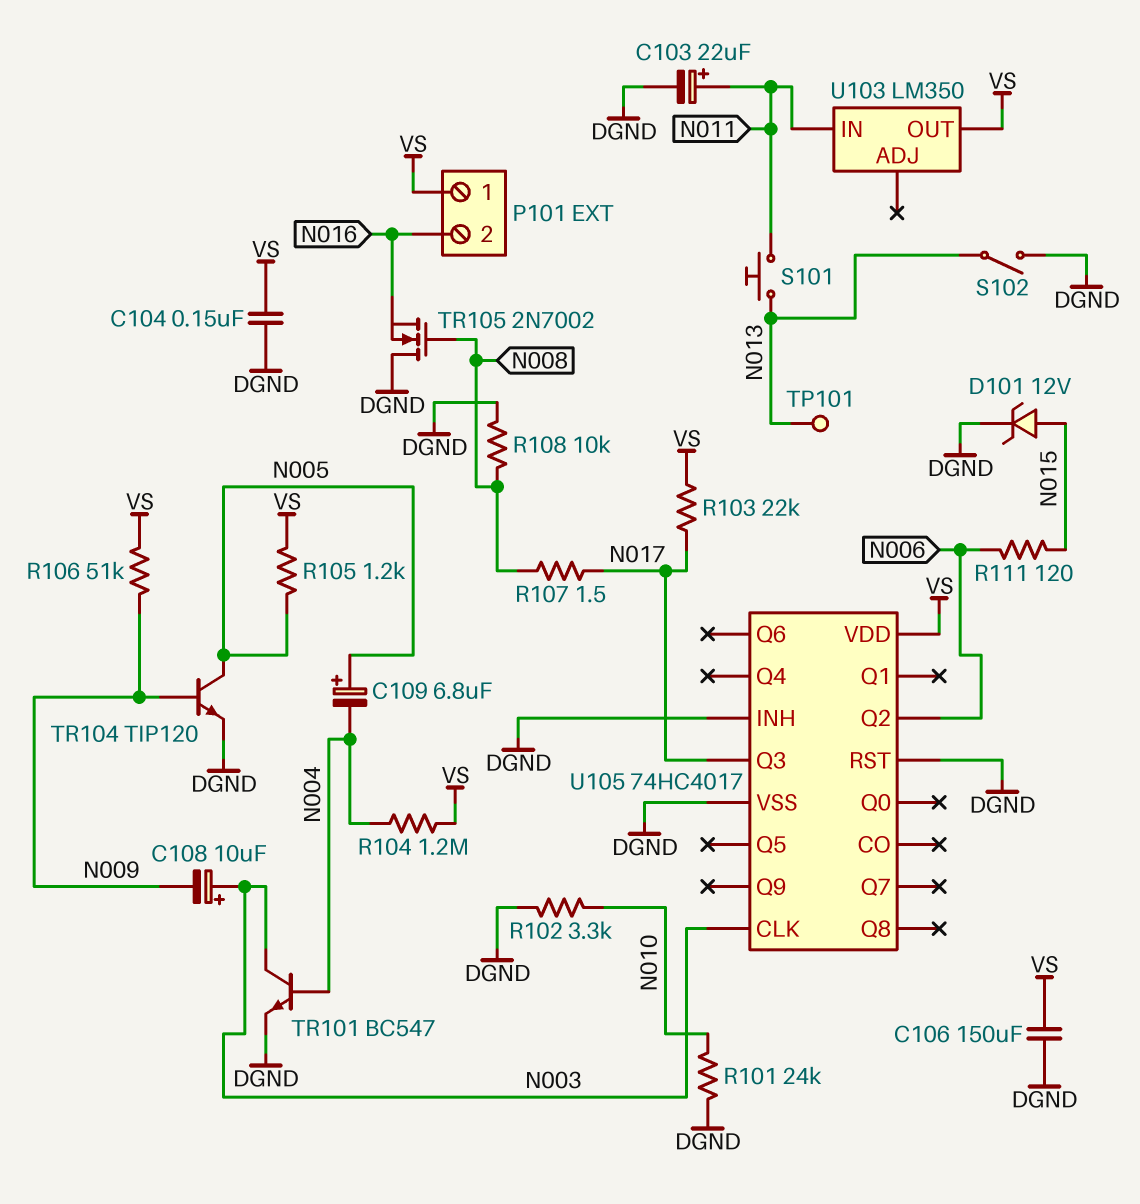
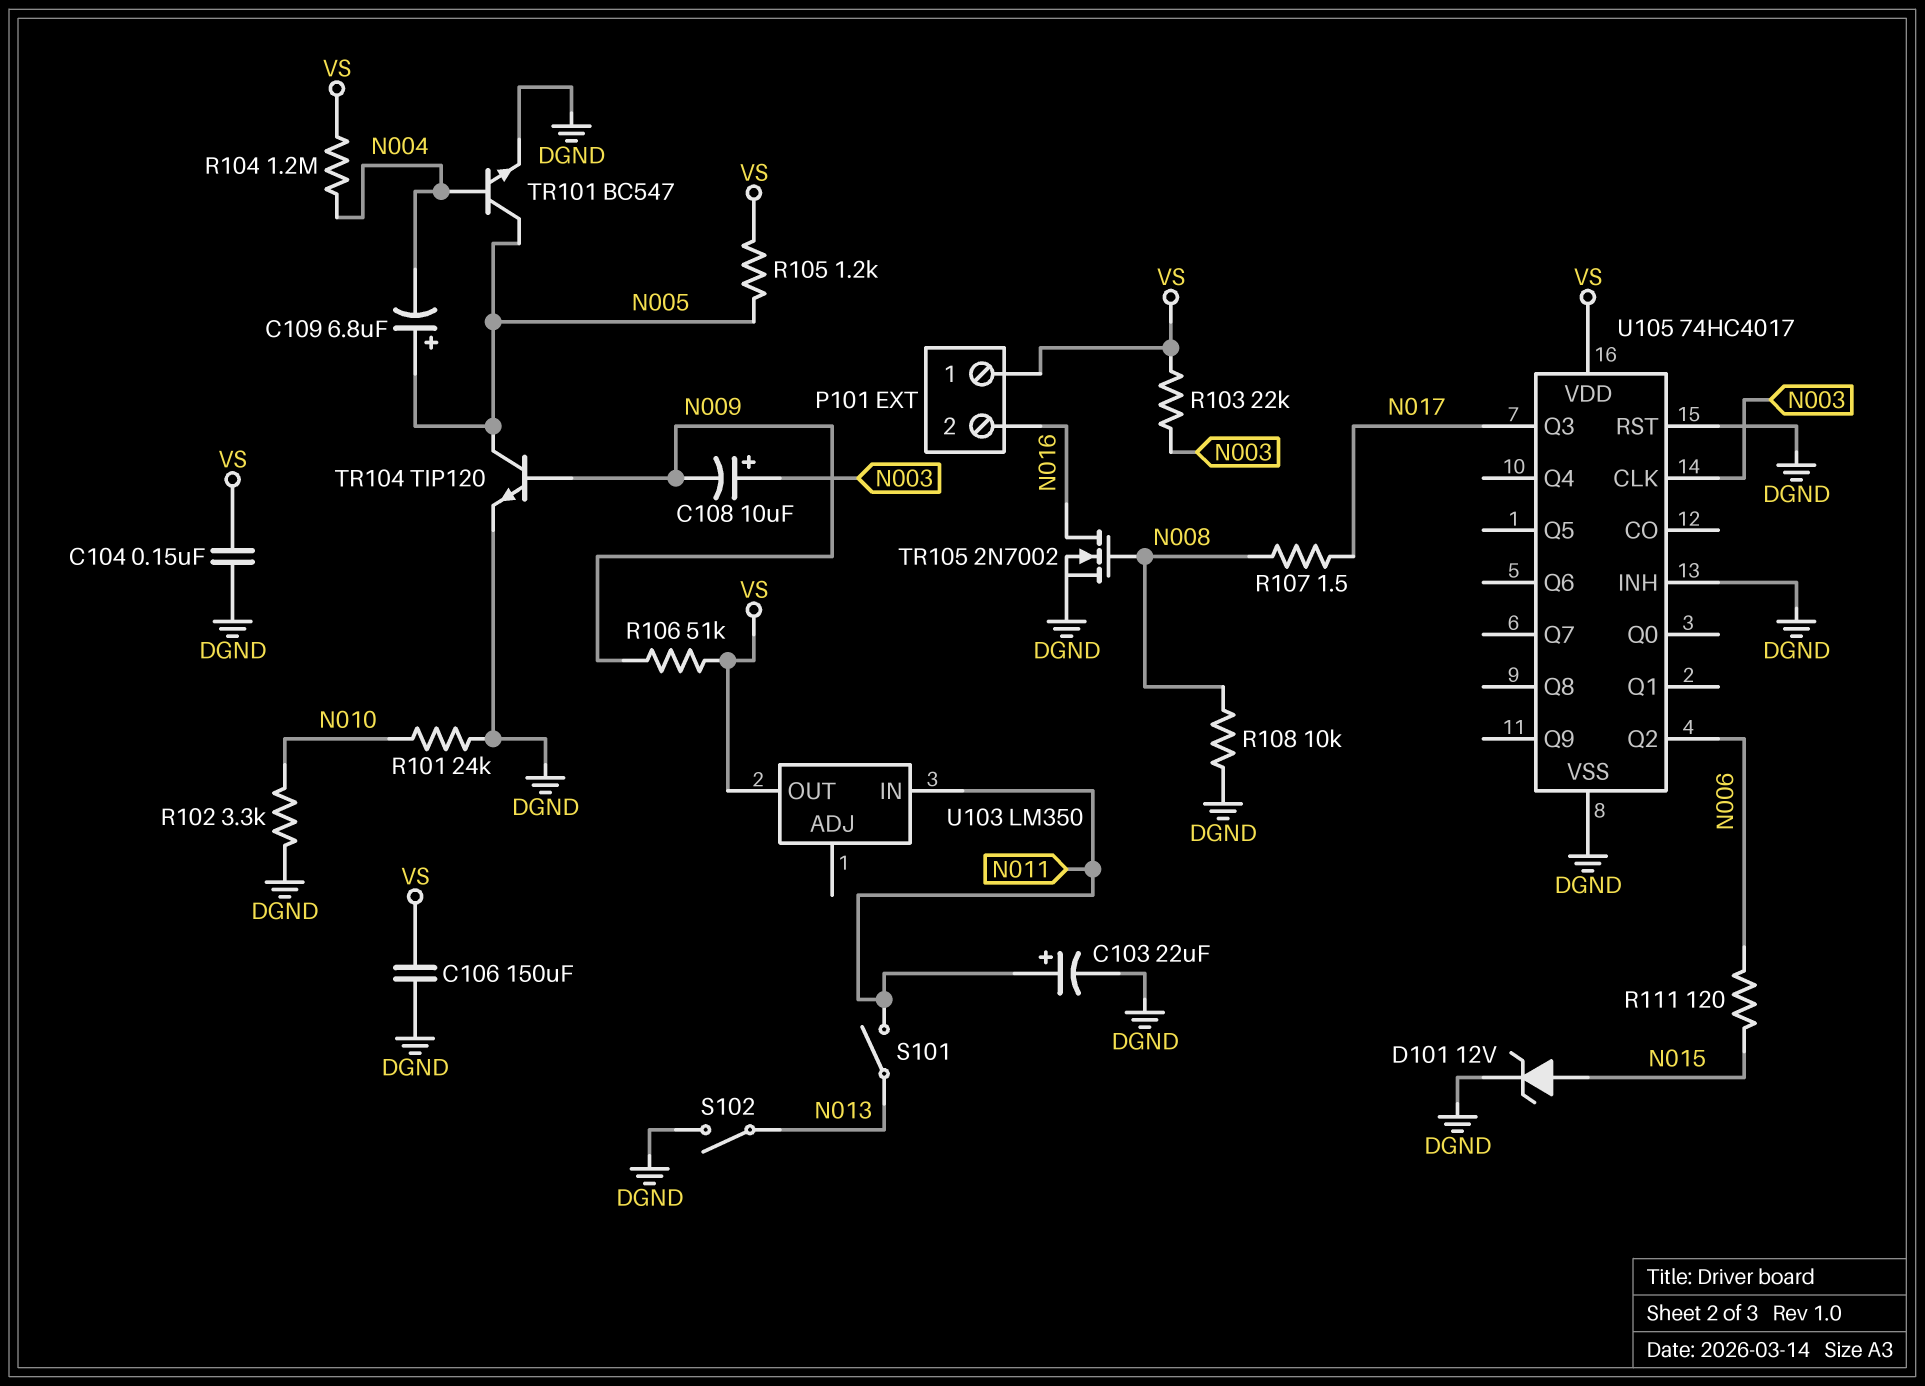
R103: 22k (N017, VS) -> 22k (N003, VS)
S101: button (N011, N013) -> switch (N011, N013)
TP101: test point (N013) -> none
TR101: NPN BC547 (B N004, C N003, E DGND) -> NPN BC547 (B N004, C N005, E DGND)
TR105: NMOS 2N7002 (G N008, D DGND, S N016) -> NMOS 2N7002 (G N008, D N016, S DGND)

